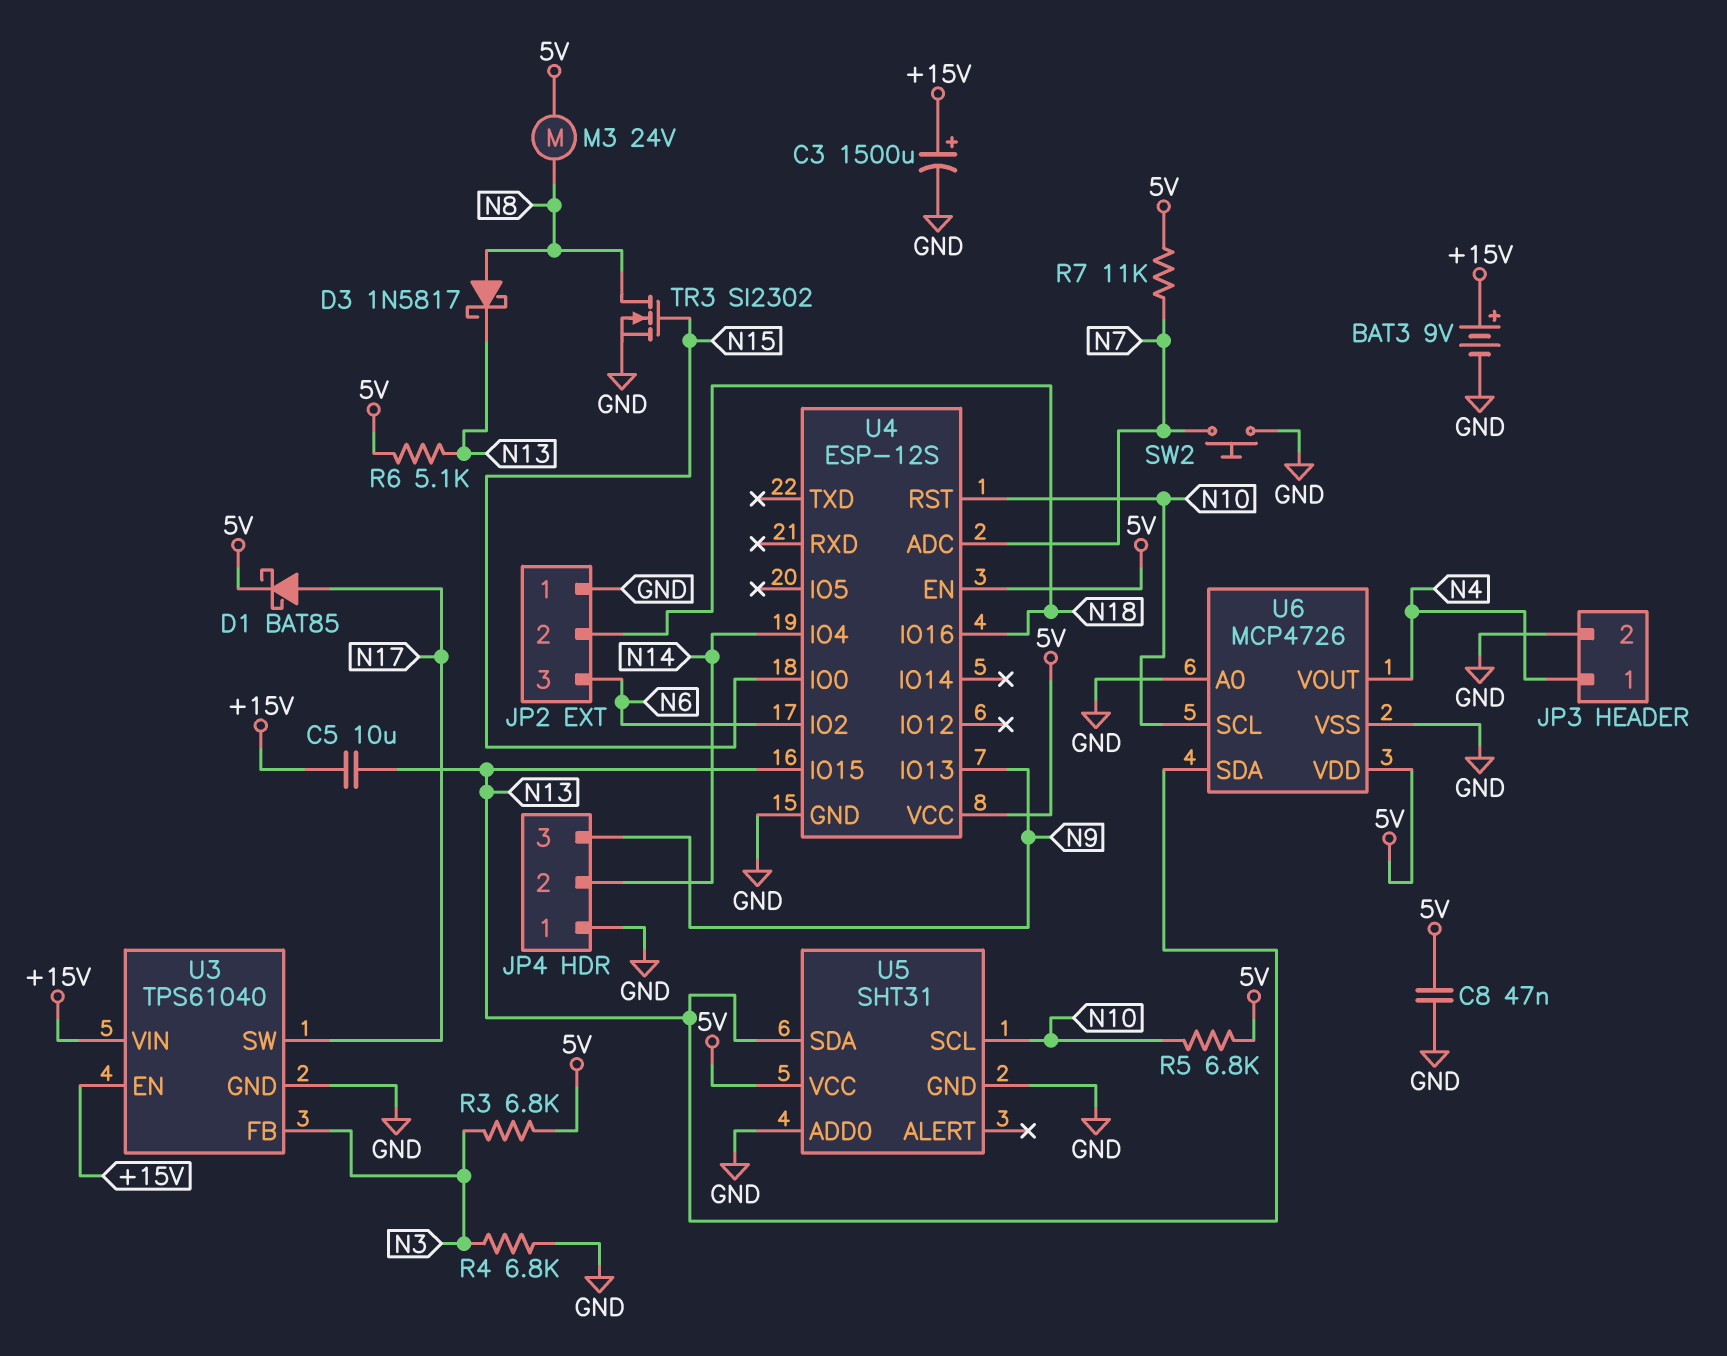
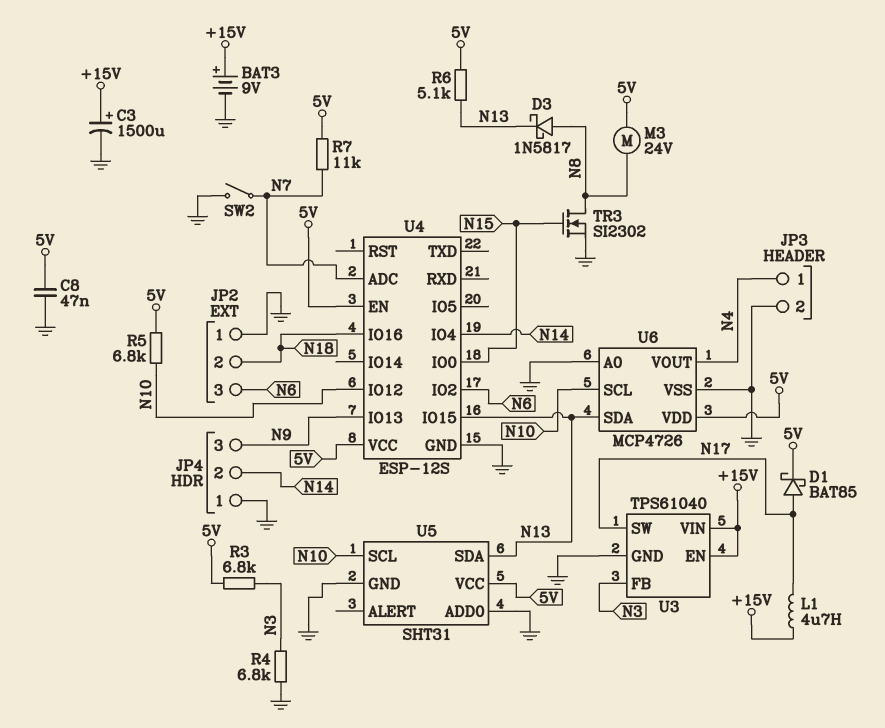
C5: 10uF (+15V, N13) -> none
L1: none -> 4.7uH (+15V, N17)
SW2: button (GND, N7) -> switch (GND, N7)
U4 pin IO12: none -> N10
U4 pin RST: N10 -> none

